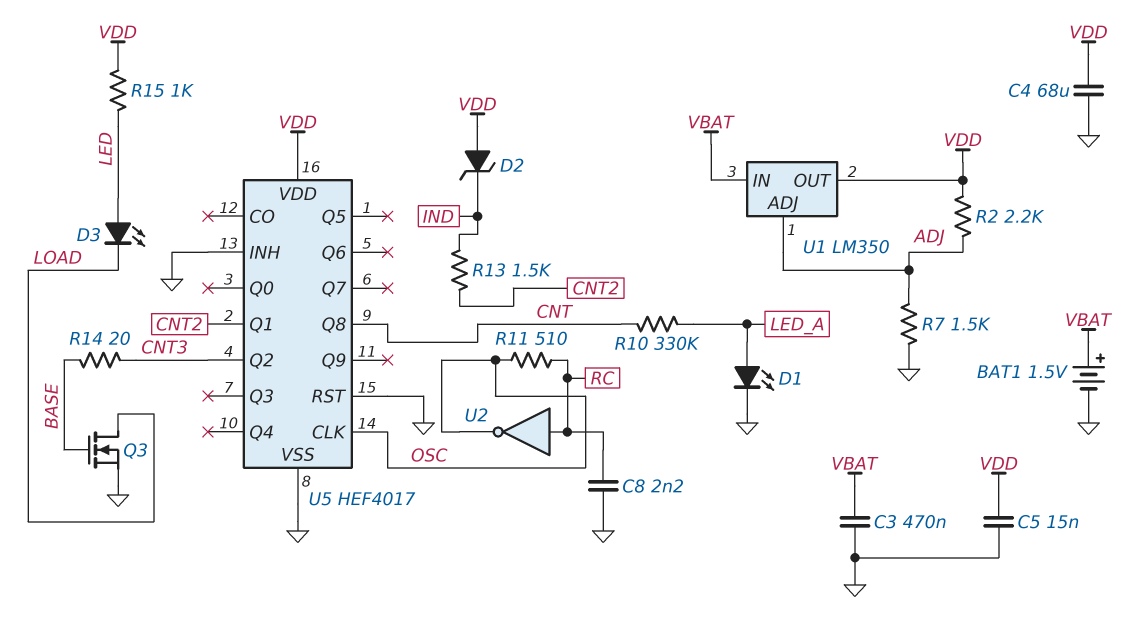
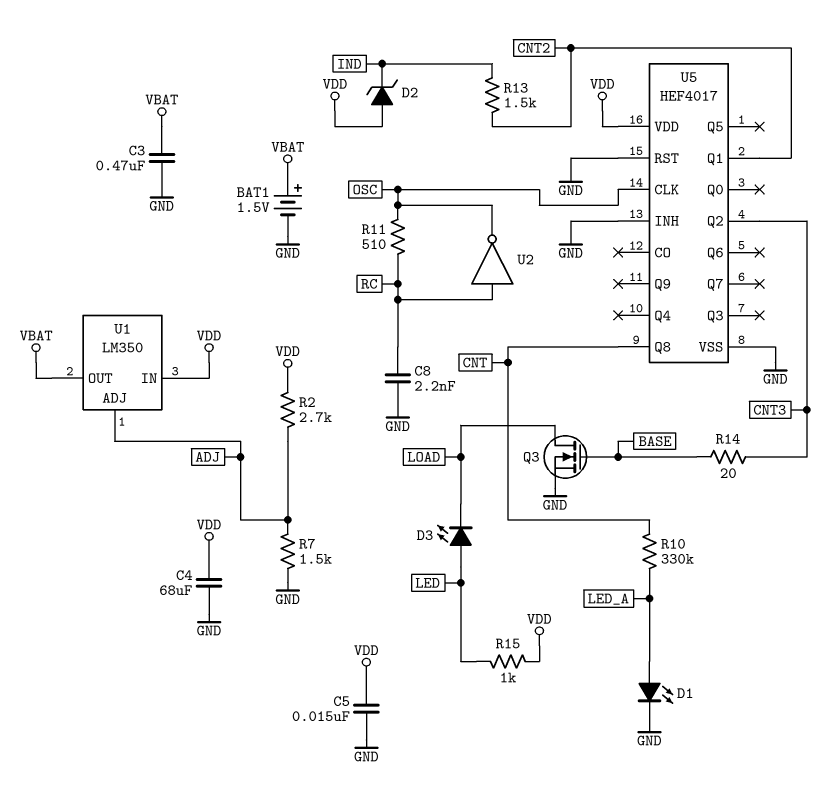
R2: 2.2k (ADJ, VDD) -> 2.7k (ADJ, VDD)
U1 pin IN: VBAT -> VDD
U1 pin OUT: VDD -> VBAT

